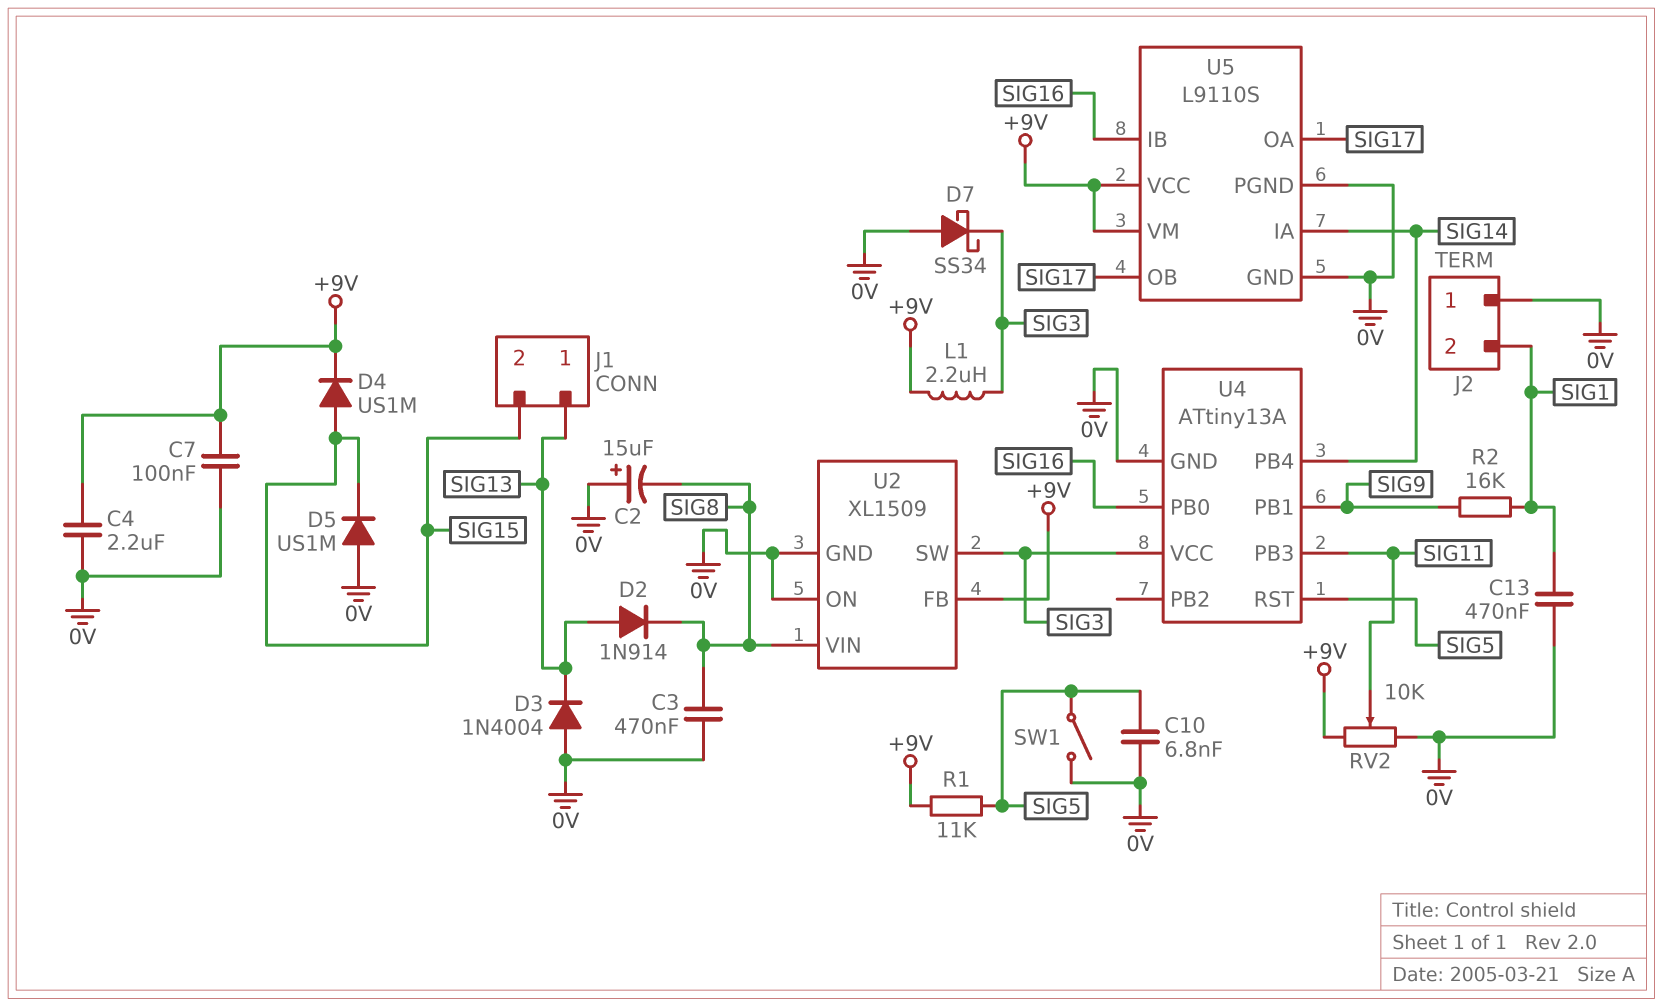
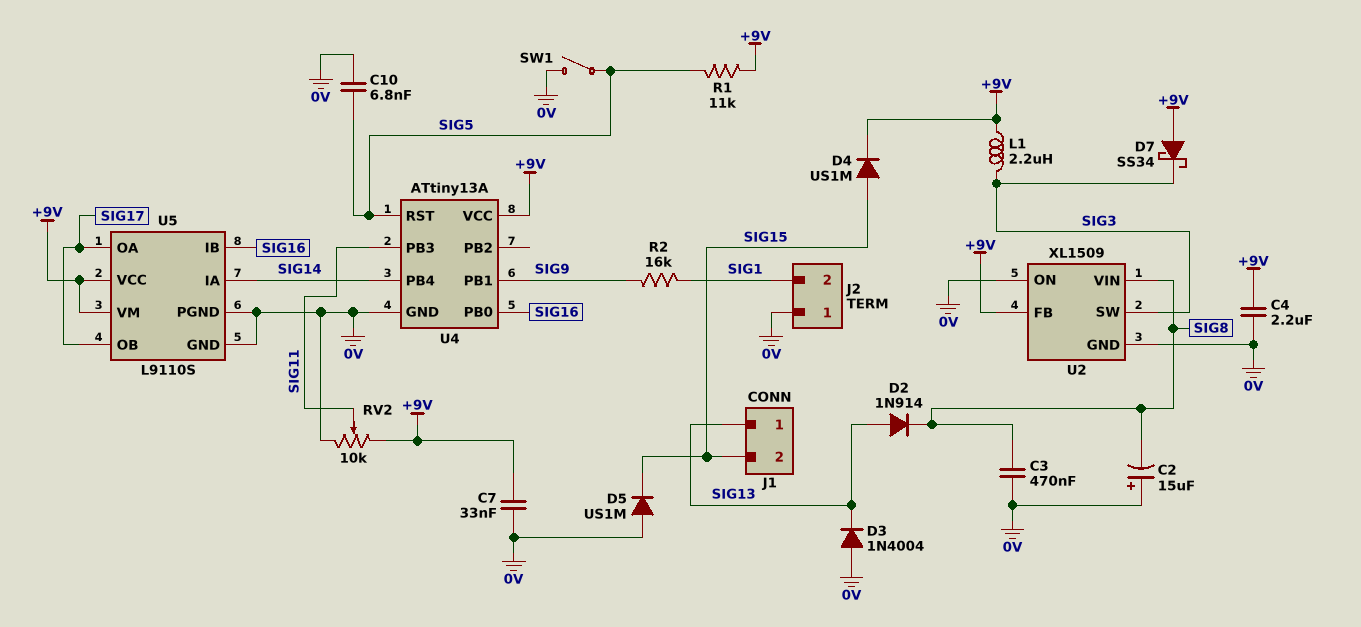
C7: 100nF (+9V, 0V) -> 33nF (+9V, 0V)
C13: 470nF (0V, SIG1) -> none
D7: schottky SS34 (A 0V, K SIG3) -> schottky SS34 (A +9V, K SIG3)
U4 pin VCC: SIG3 -> +9V

